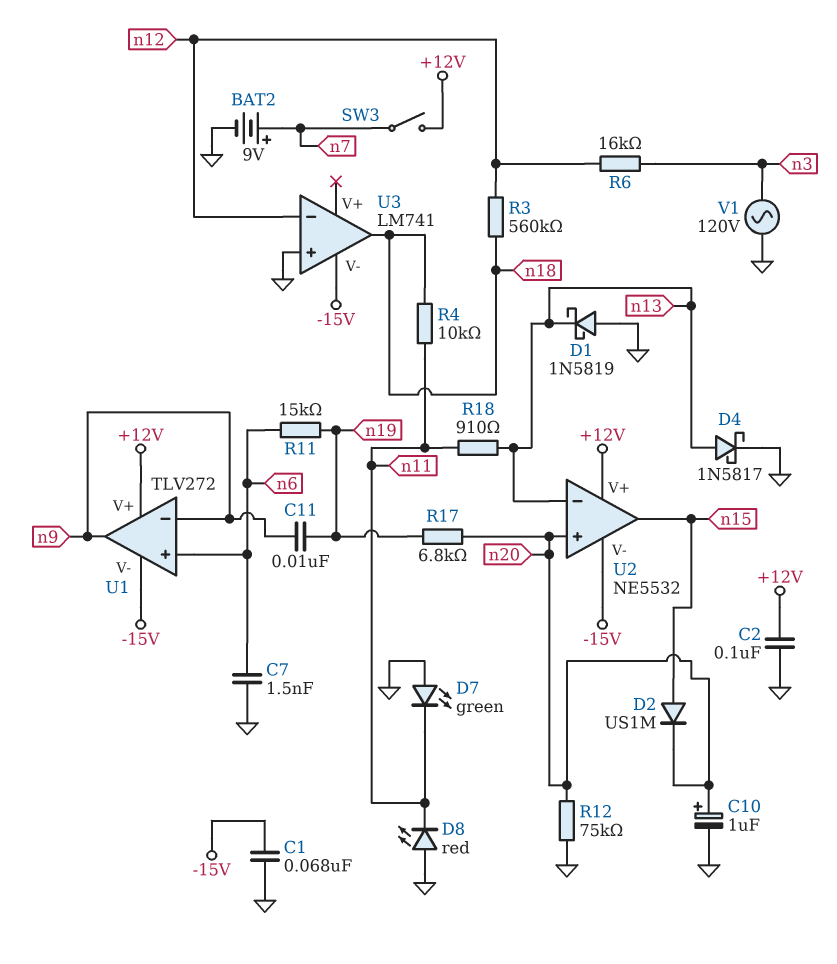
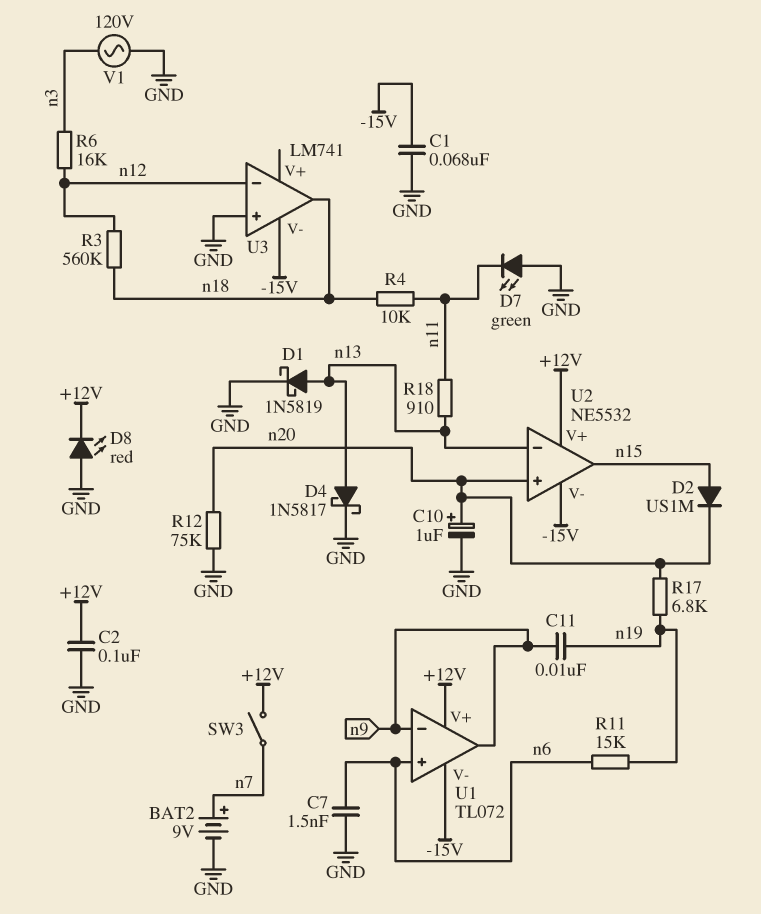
D1: schottky 1N5819 (A GND, K n13) -> schottky 1N5819 (A n13, K GND)
D8: LED red (A GND, K n11) -> LED red (A GND, K +12V)
U1: TLV272 -> TL072

